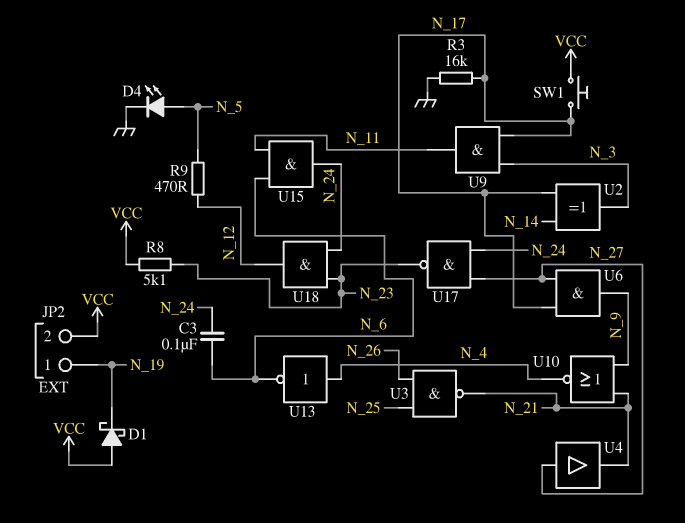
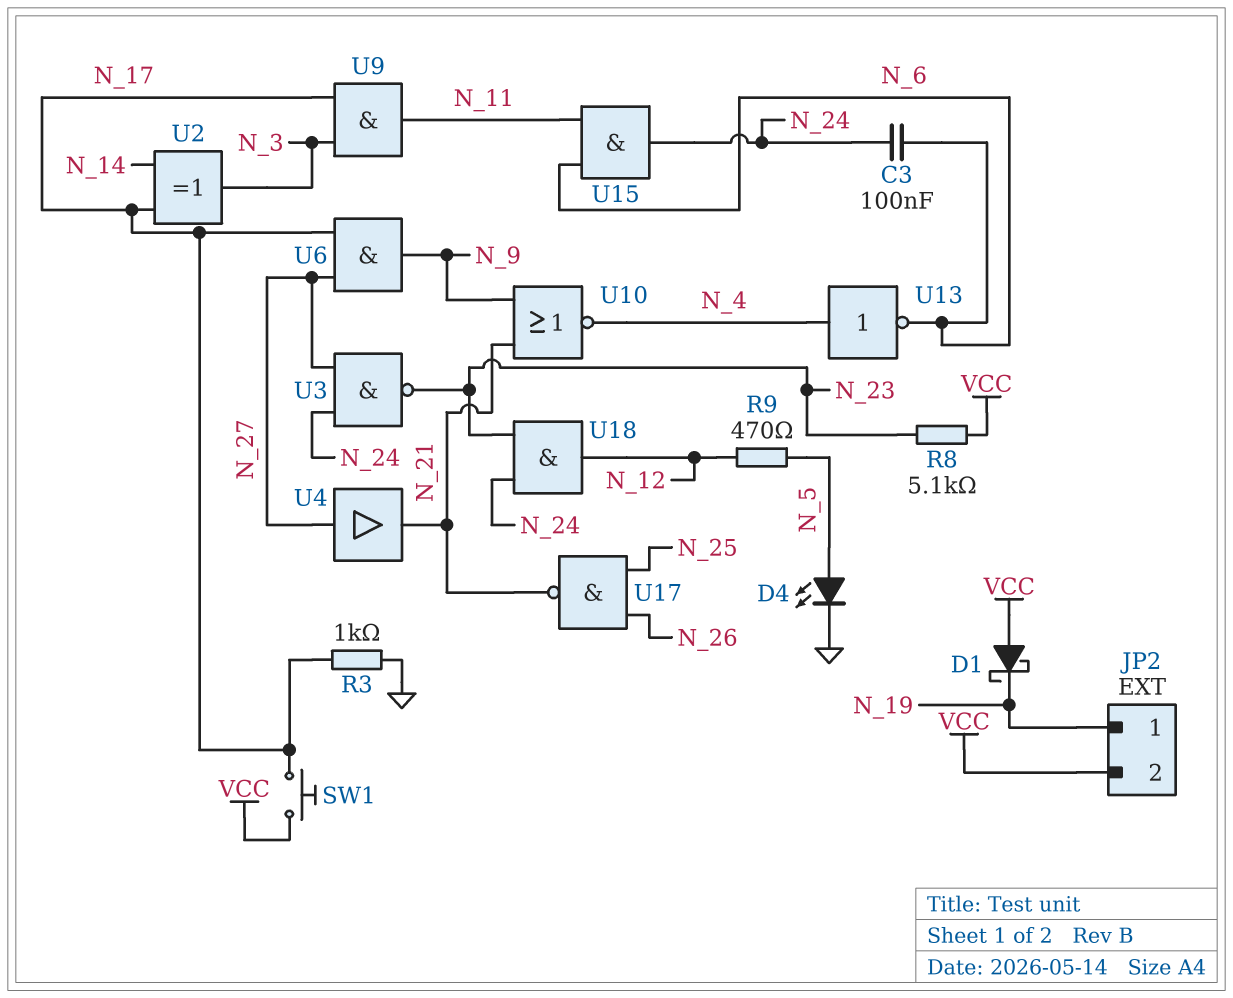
R3: 16k (GND, N_17) -> 1k (GND, N_17)
U3: NAND (in N_25, in N_26, out N_21) -> NAND (in N_24, in N_27, out N_23)
U17: NAND (in N_24, in N_27, out N_23) -> NAND (in N_25, in N_26, out N_21)

